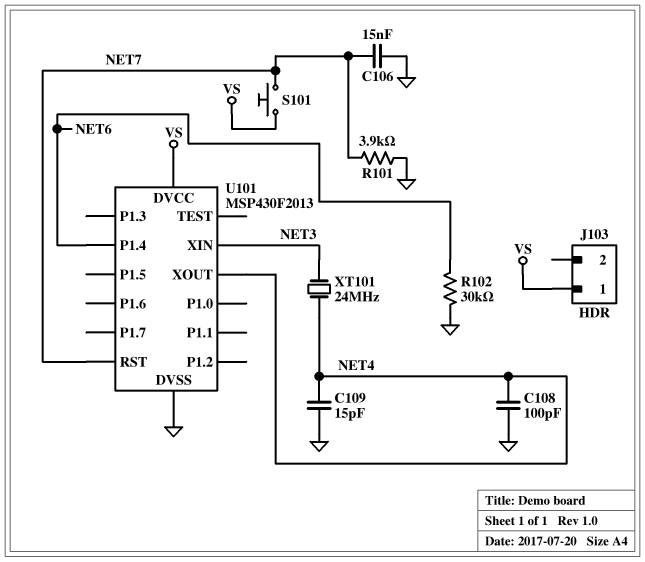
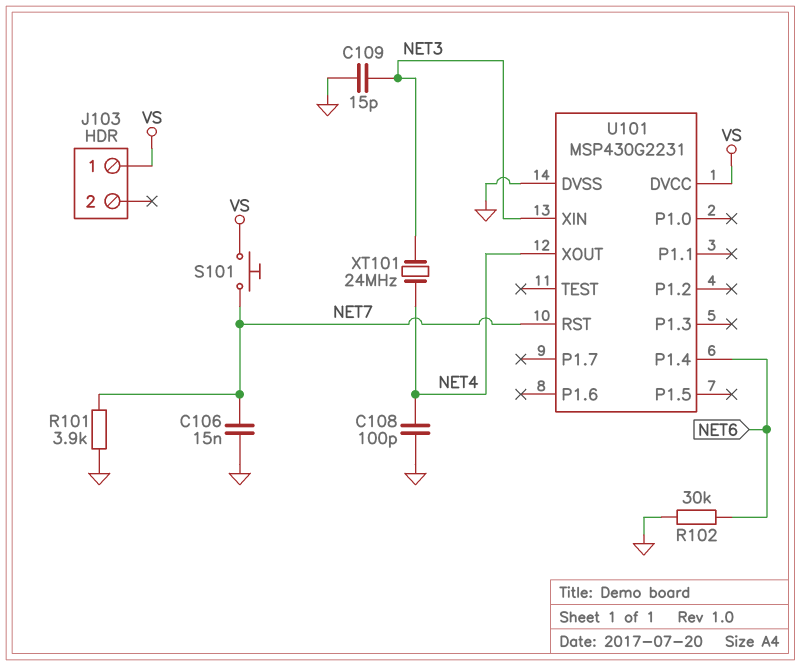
C109: 15pF (GND, NET4) -> 15pF (GND, NET3)
U101: MSP430F2013 -> MSP430G2231

